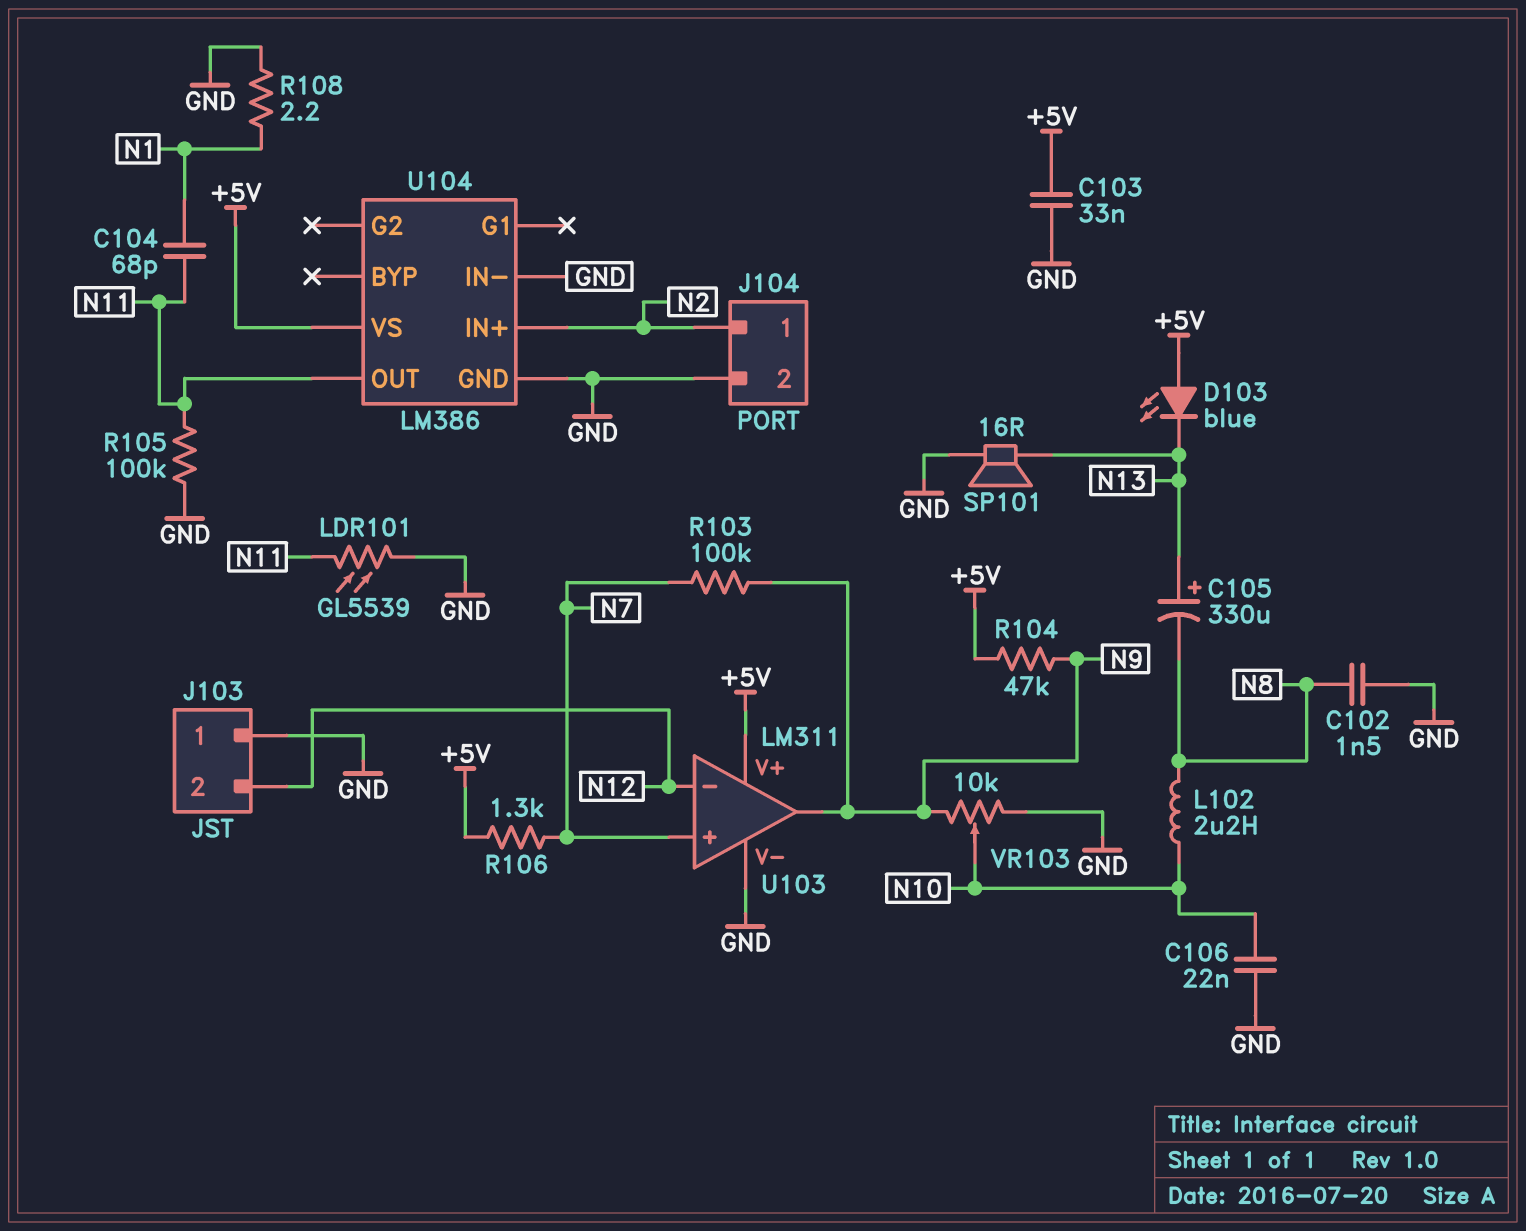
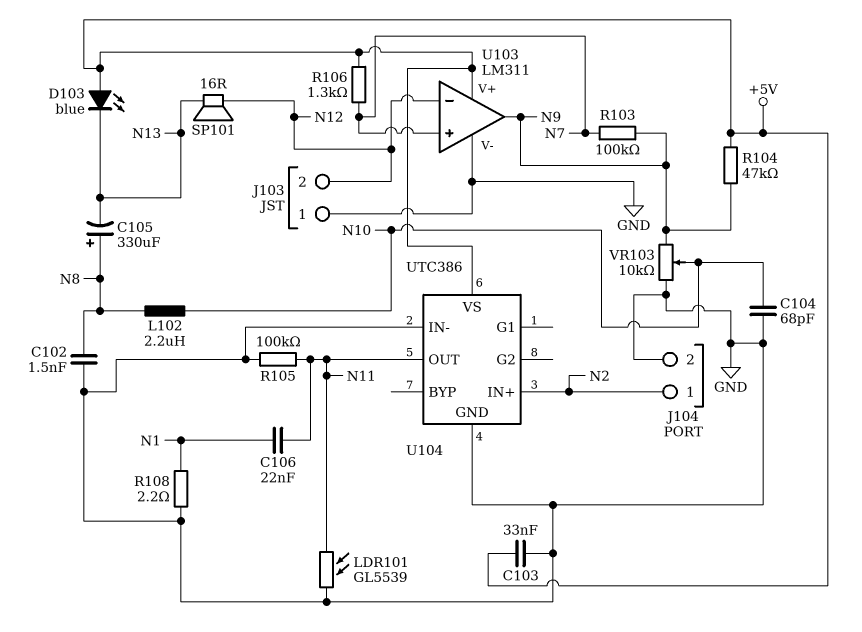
C104: 68pF (N1, N11) -> 68pF (GND, N10)
C105: 330uF (plus N13, minus N8) -> 330uF (plus N8, minus N13)
C106: 22nF (GND, N10) -> 22nF (N1, N11)
SP101: speaker 16R (GND, N13) -> speaker 16R (N12, N13)
U104: LM386 -> UTC386

